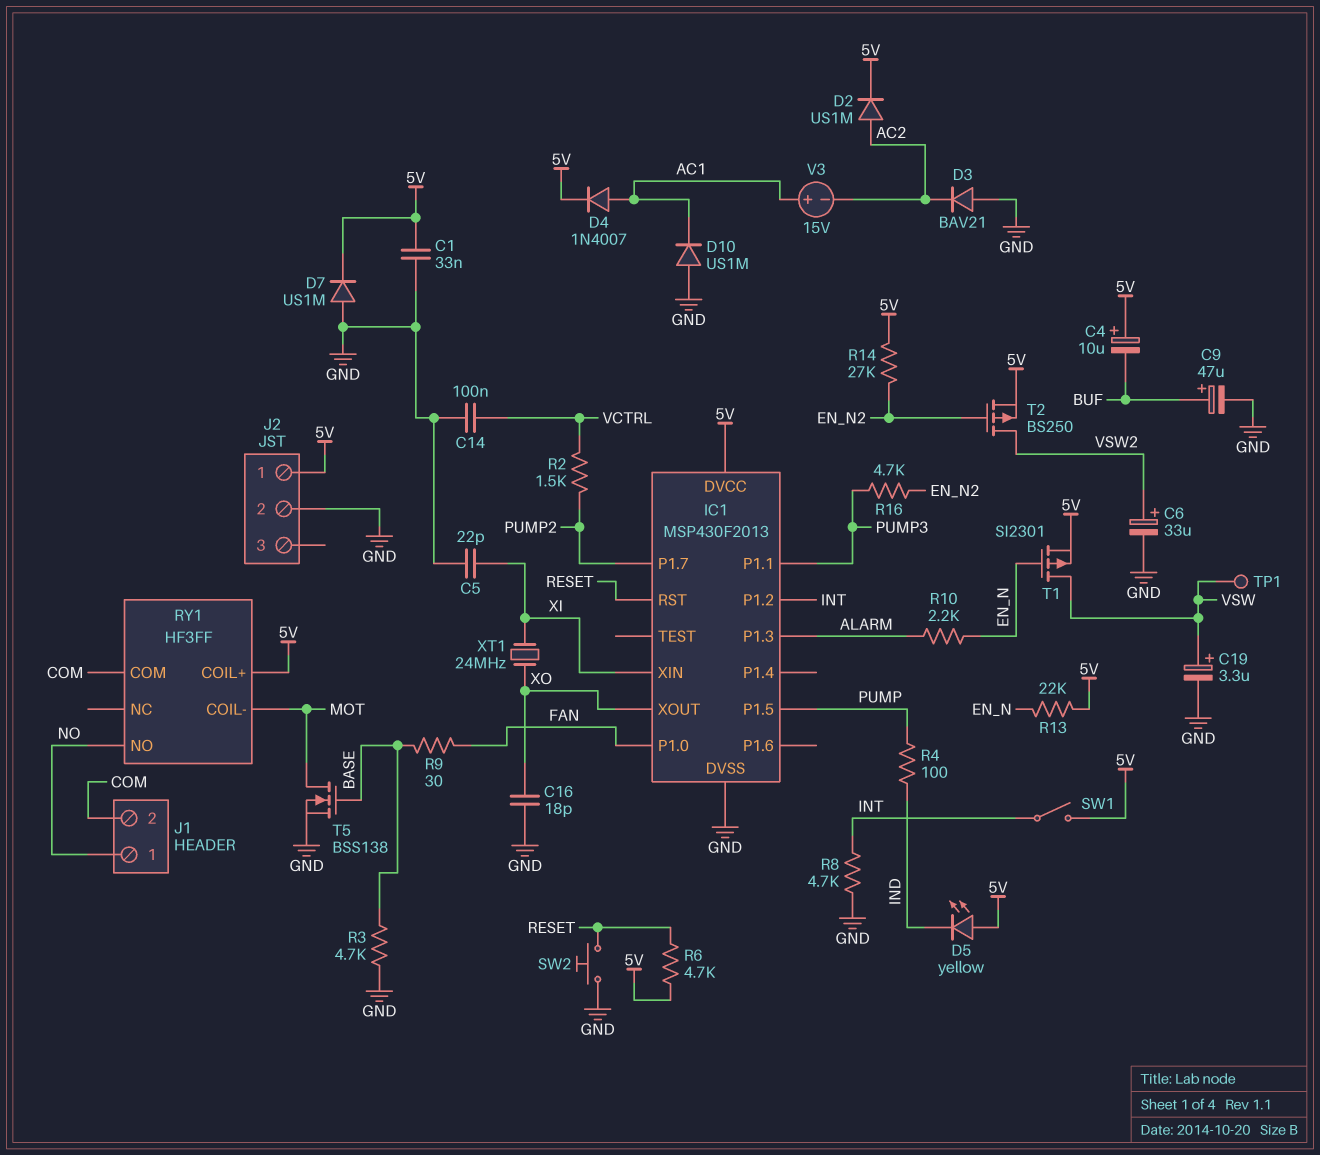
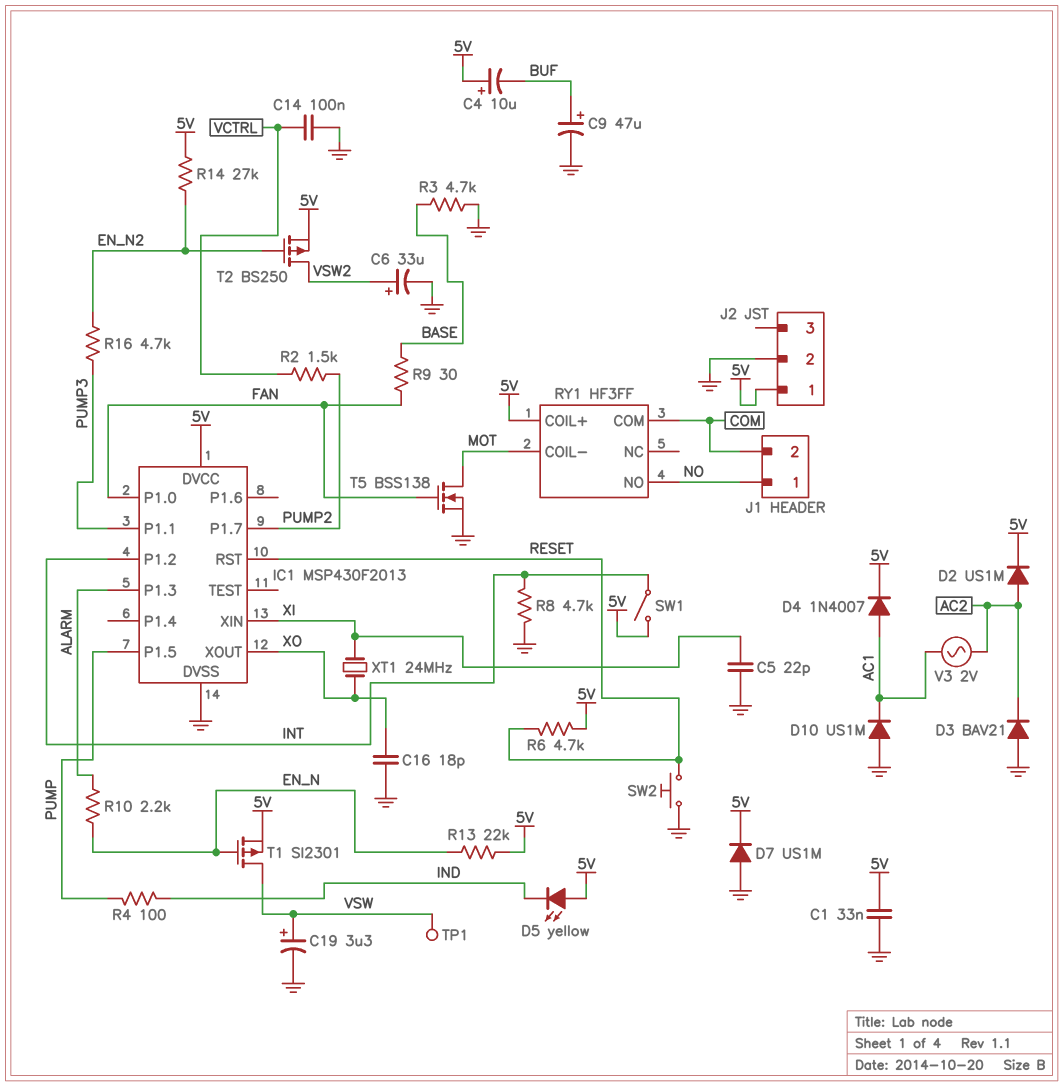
T5: NMOS BSS138 (G BASE, D MOT, S GND) -> NMOS BSS138 (G FAN, D MOT, S GND)
V3: 15V (plus AC1, minus AC2) -> AC 2V (AC1, AC2)

